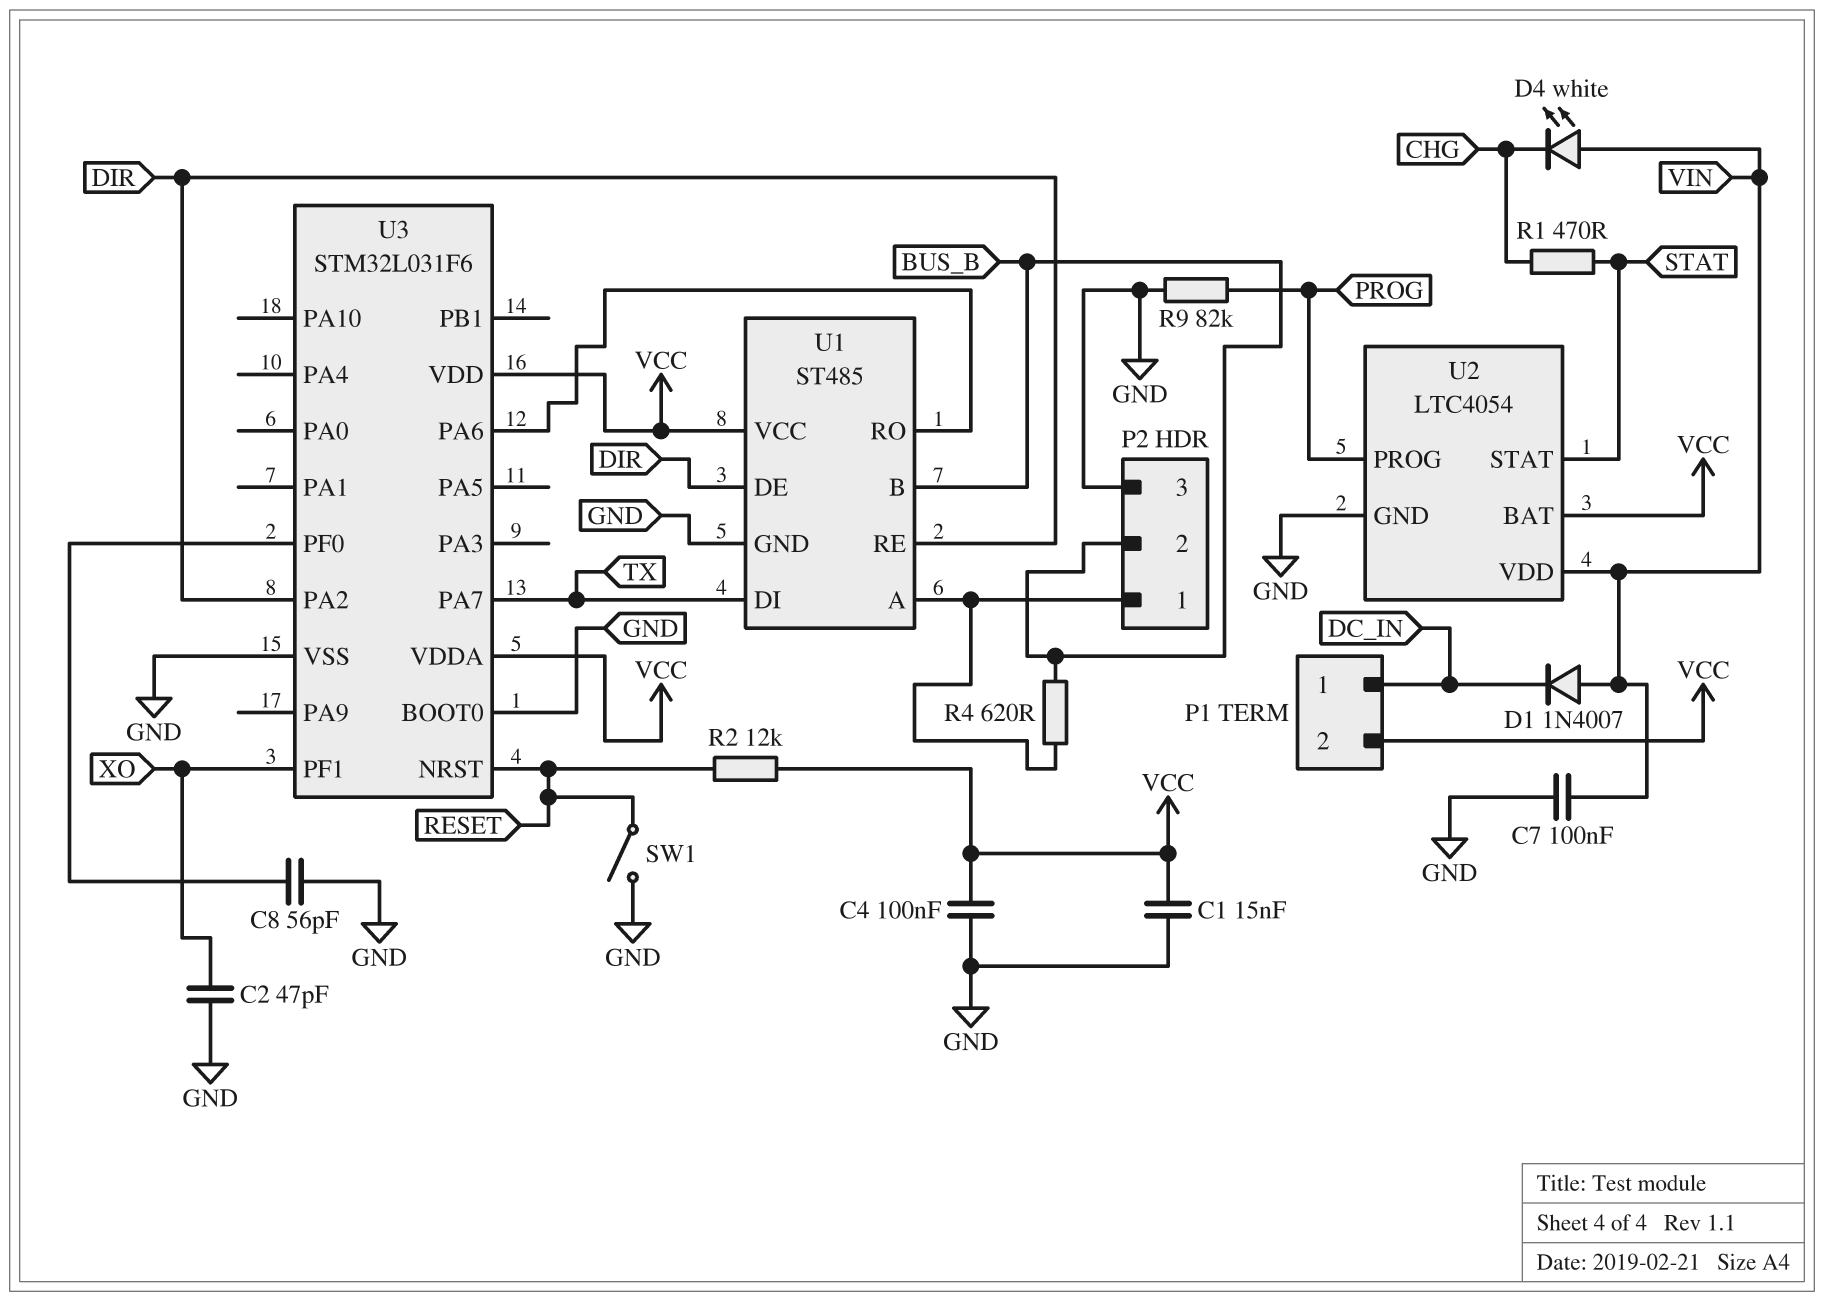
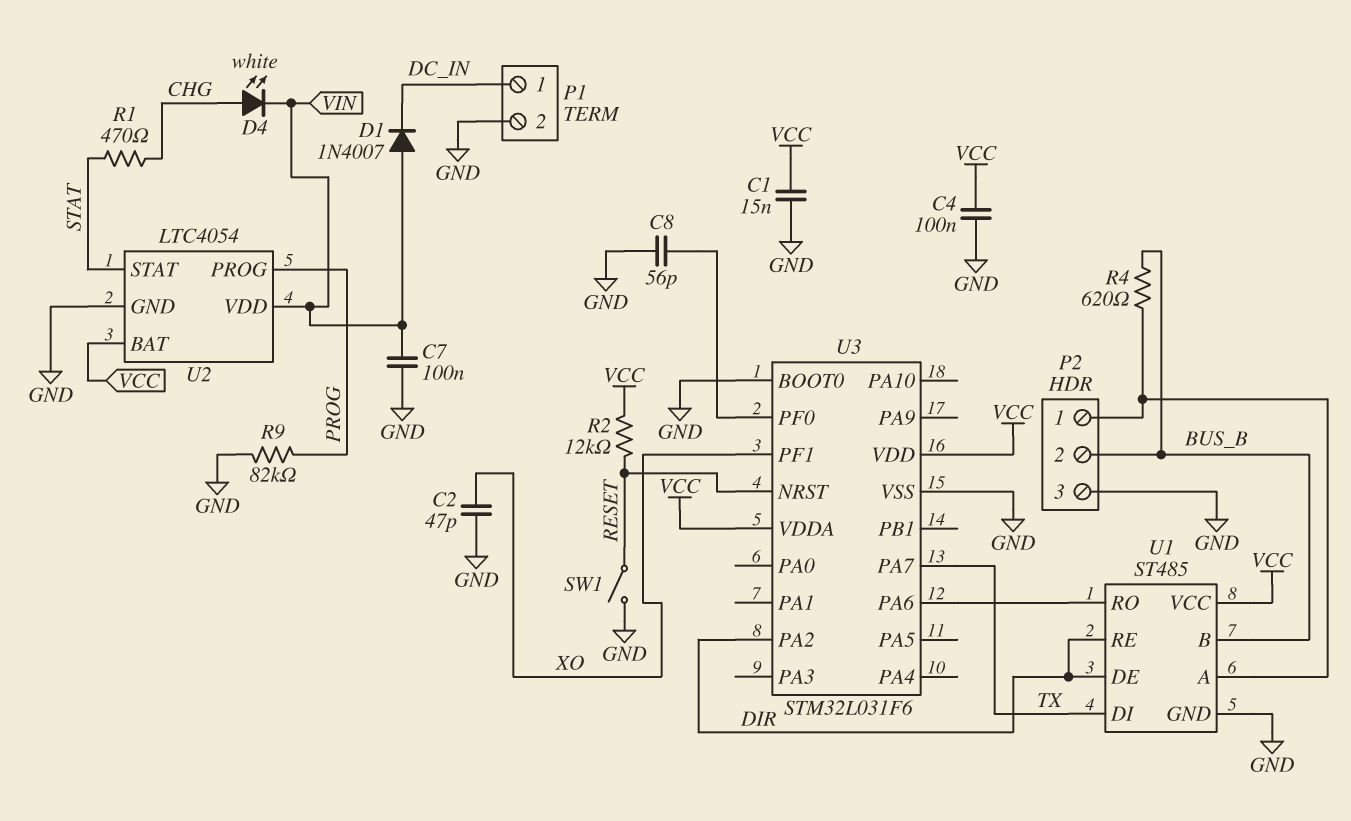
D4: LED white (A VIN, K CHG) -> LED white (A CHG, K VIN)
P1 pin 2: VCC -> GND

